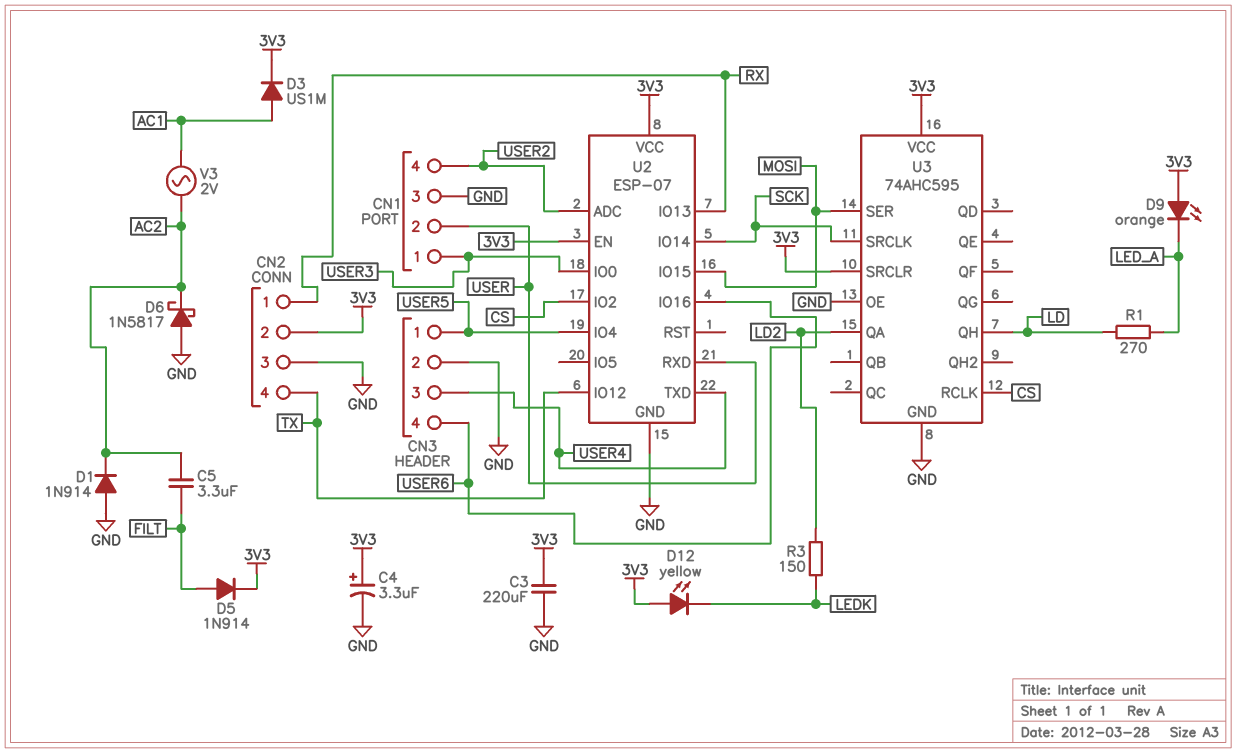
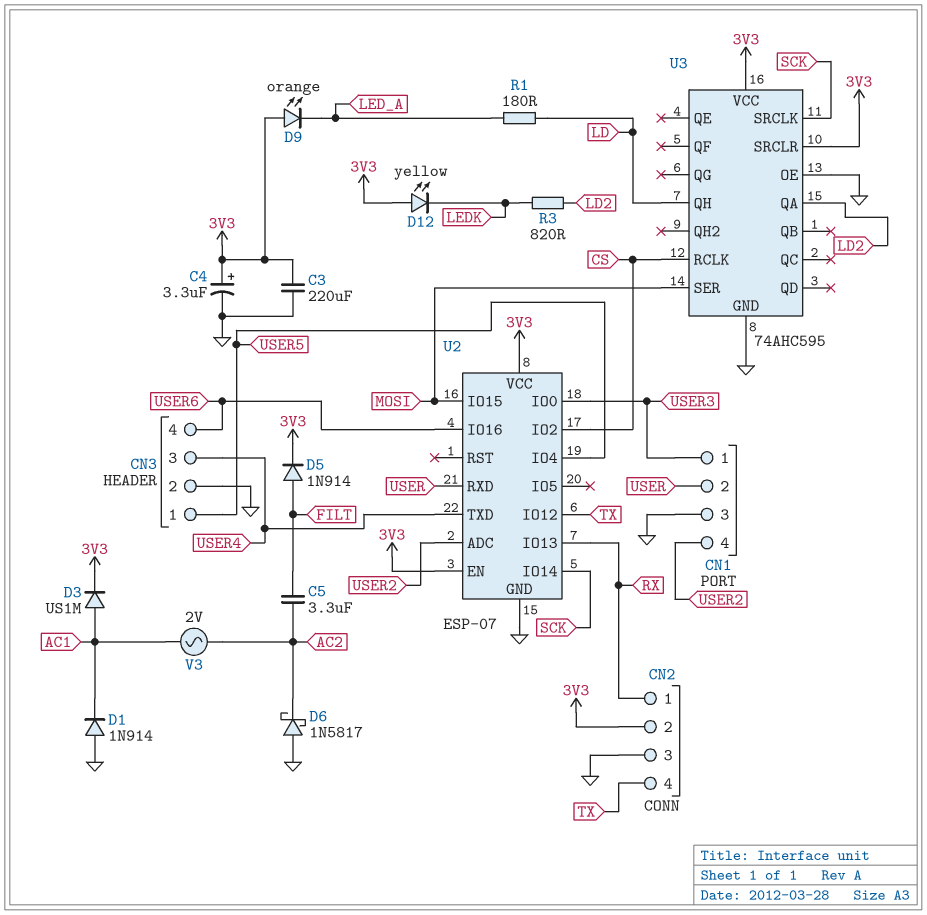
D1: diode 1N914 (A GND, K AC2) -> diode 1N914 (A GND, K AC1)
R1: 270 (LD, LED_A) -> 180 (LD, LED_A)
R3: 150 (LD2, LEDK) -> 820 (LD2, LEDK)

